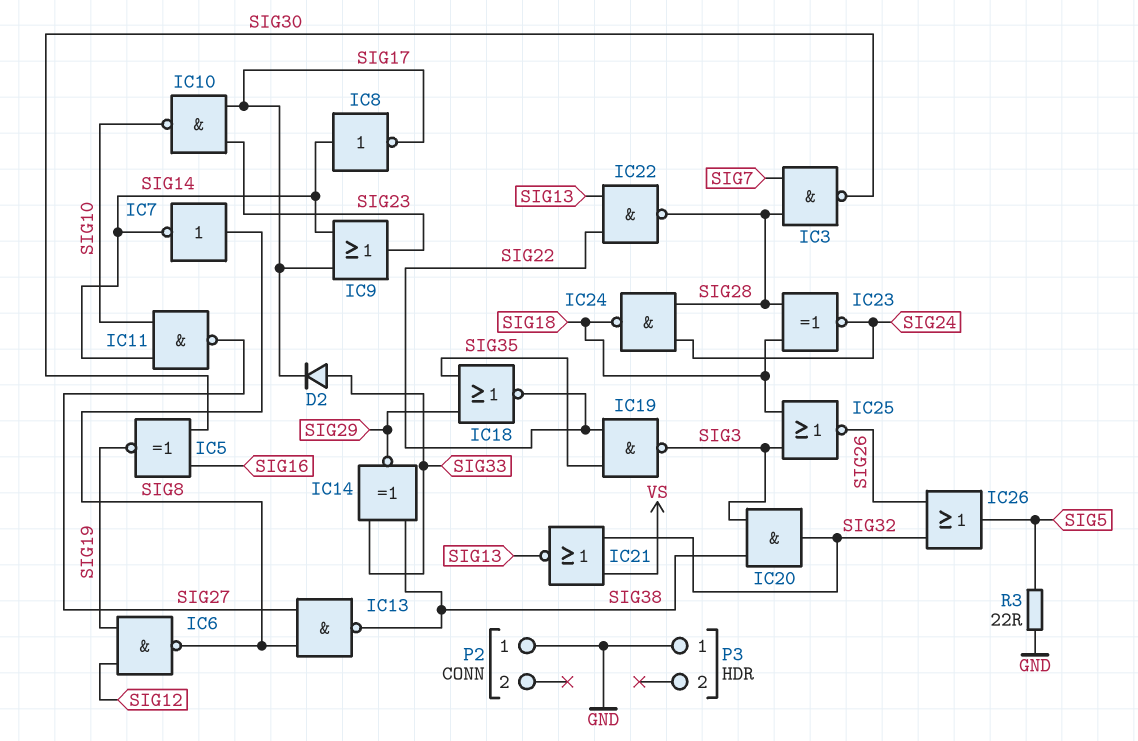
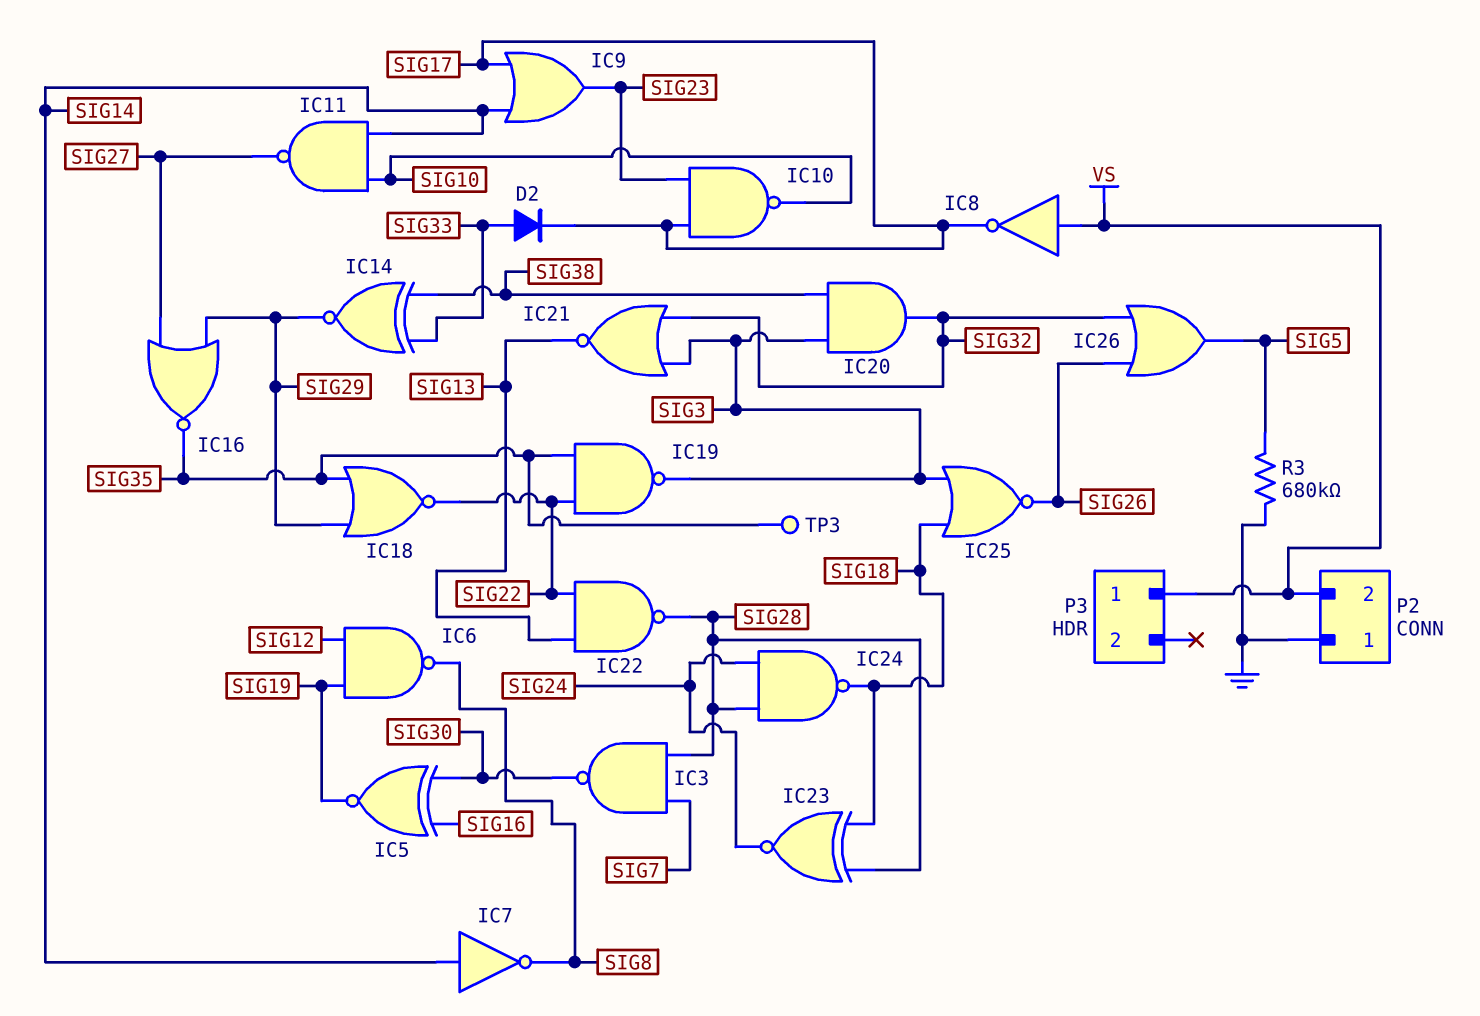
IC7: NOT (in SIG8, out SIG14) -> NOT (in SIG14, out SIG8)
IC8: NOT (in SIG14, out SIG17) -> NOT (in VS, out SIG17)
IC13: NAND (in SIG8, in SIG27, out SIG38) -> none
IC16: none -> NOR (in SIG27, in SIG29, out SIG35)
IC21: NOR (in SIG32, in VS, out SIG13) -> NOR (in SIG3, in SIG32, out SIG13)
P2 pin 2: none -> VS
P3 pin 1: GND -> VS
R3: 22 (GND, SIG5) -> 680k (GND, SIG5)
TP3: none -> test point (SIG35)

